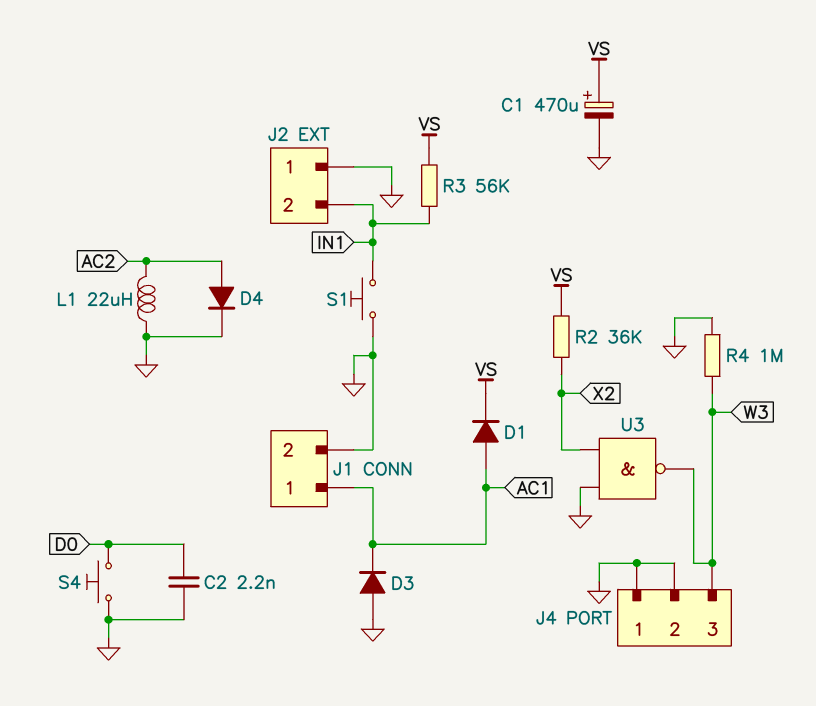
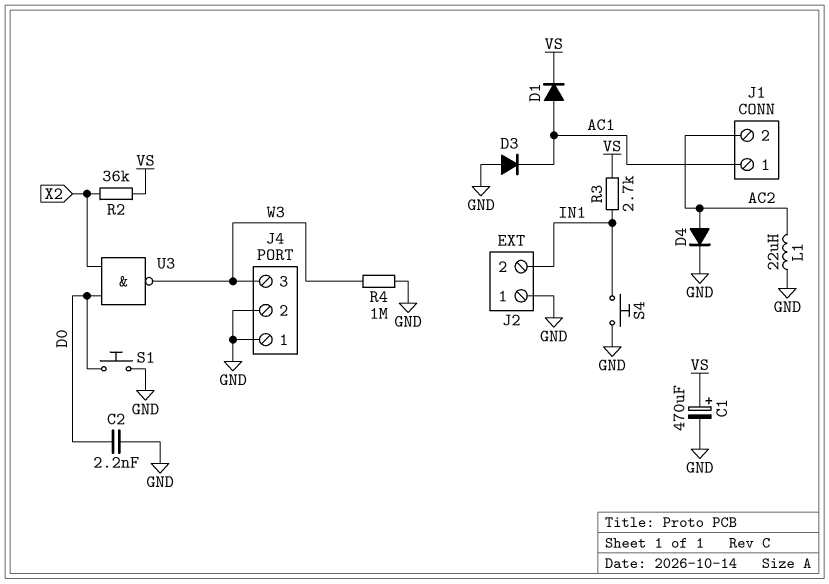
J1 pin 2: GND -> AC2
R3: 56k (IN1, VS) -> 2.7k (IN1, VS)
S1: button (GND, IN1) -> button (D0, GND)
S4: button (D0, GND) -> button (GND, IN1)
U3: NAND (in GND, in X2, out W3) -> NAND (in D0, in X2, out W3)

